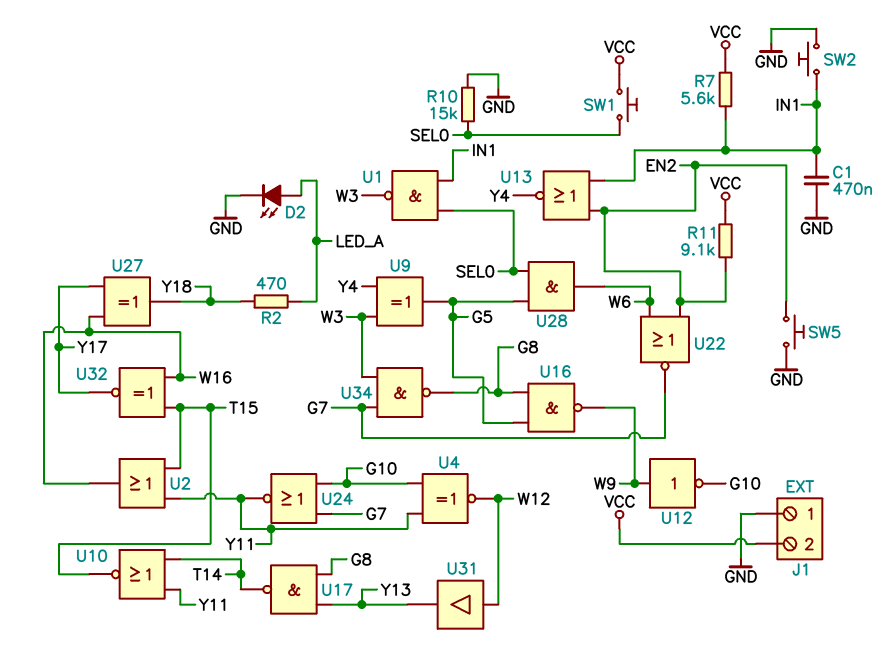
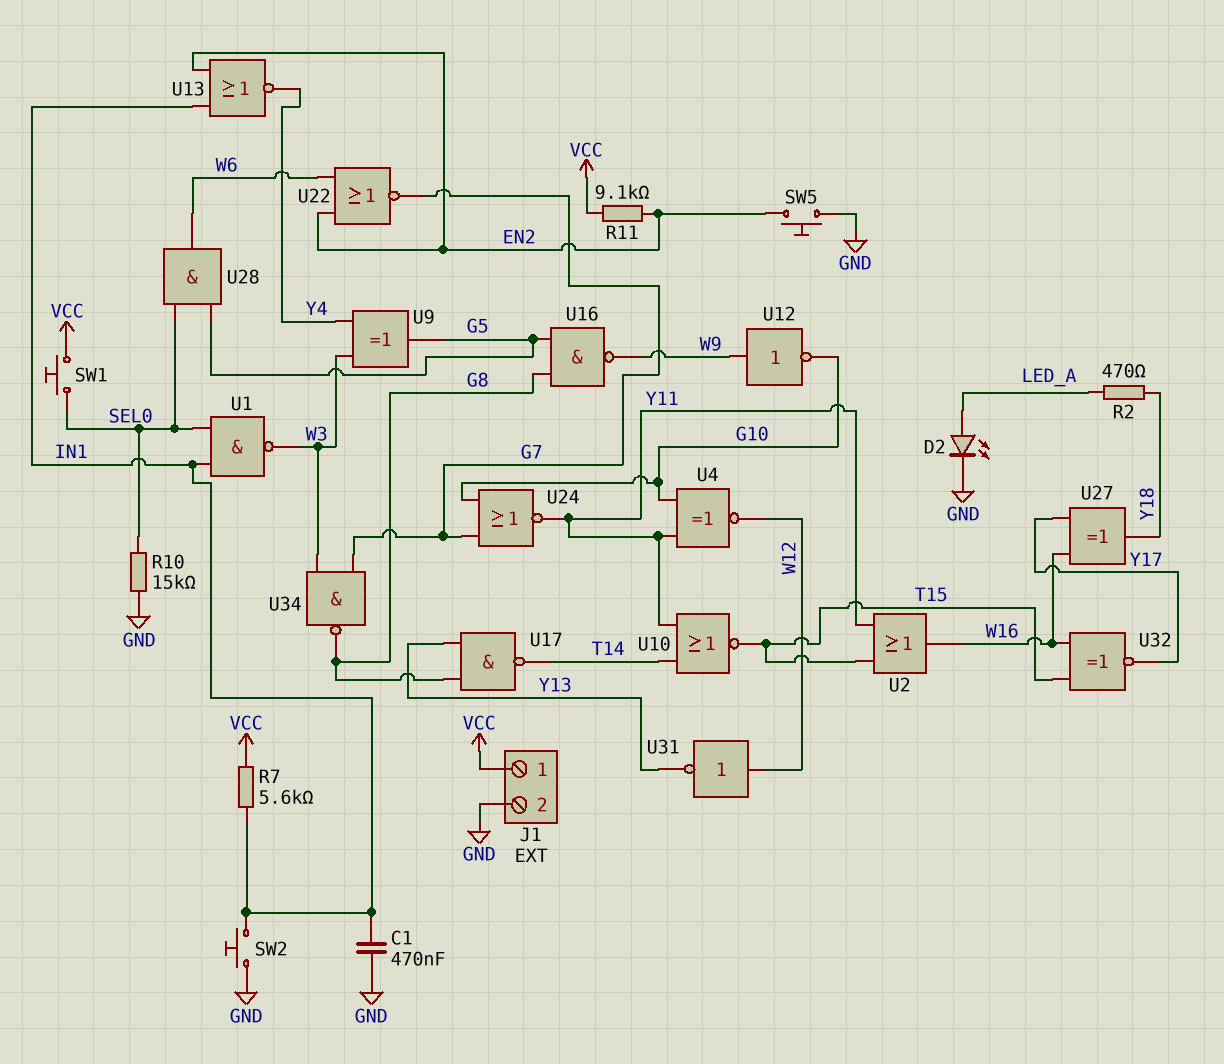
J1 pin 1: GND -> VCC
J1 pin 2: VCC -> GND
U31: buffer (in W12, out Y13) -> NOT (in W12, out Y13)

